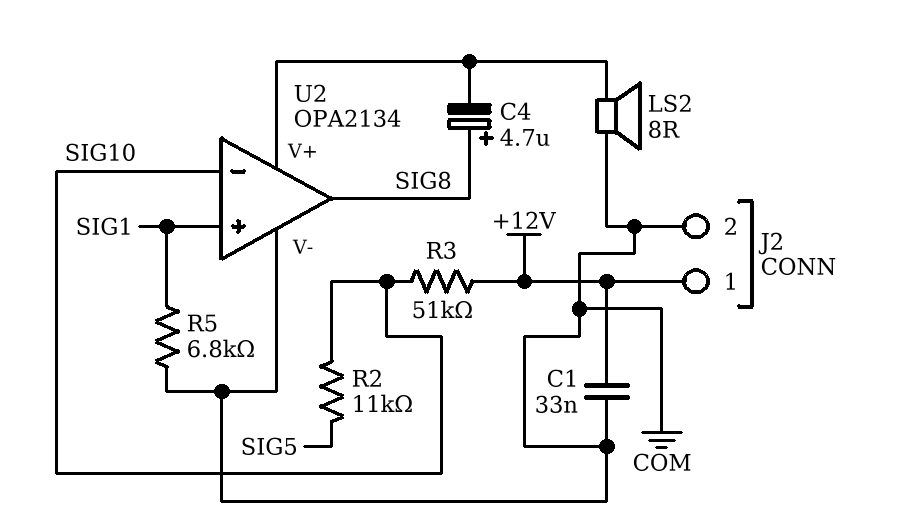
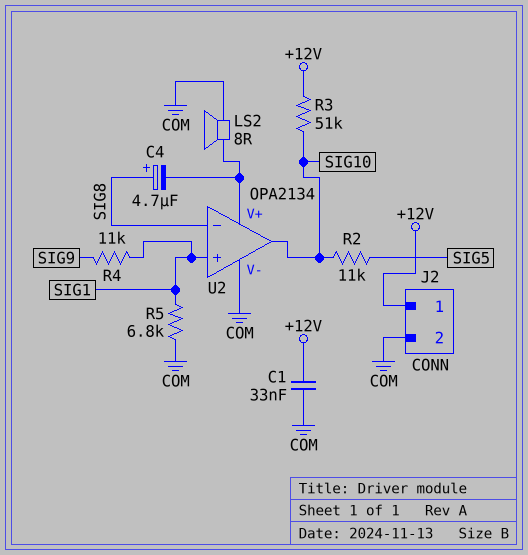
R4: none -> 11k (SIG1, SIG9)
U2 pin in-: SIG10 -> SIG8
U2 pin out: SIG8 -> SIG10

